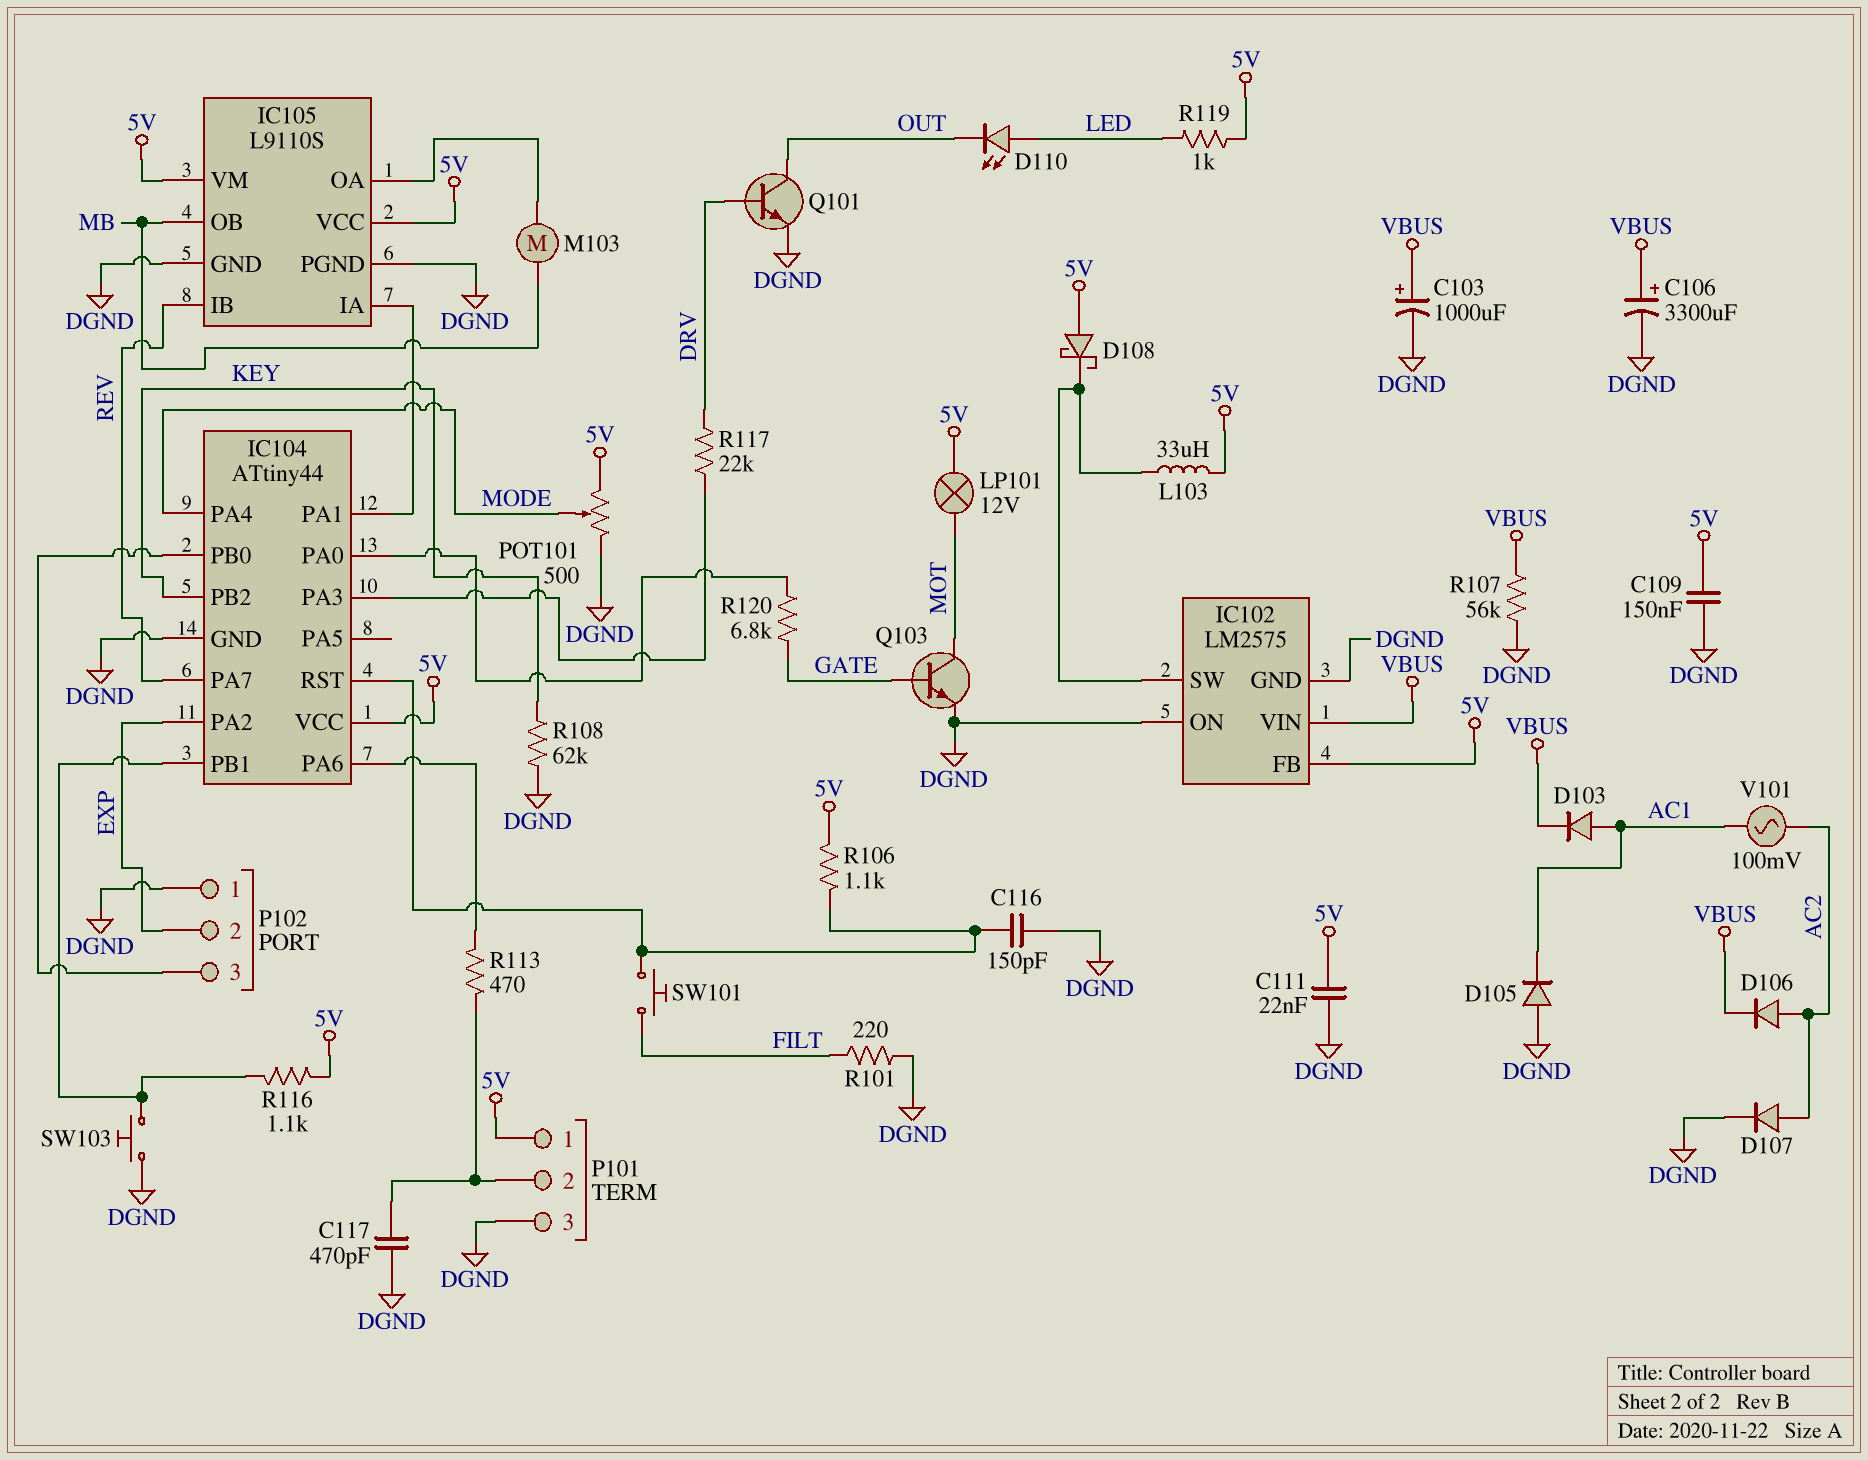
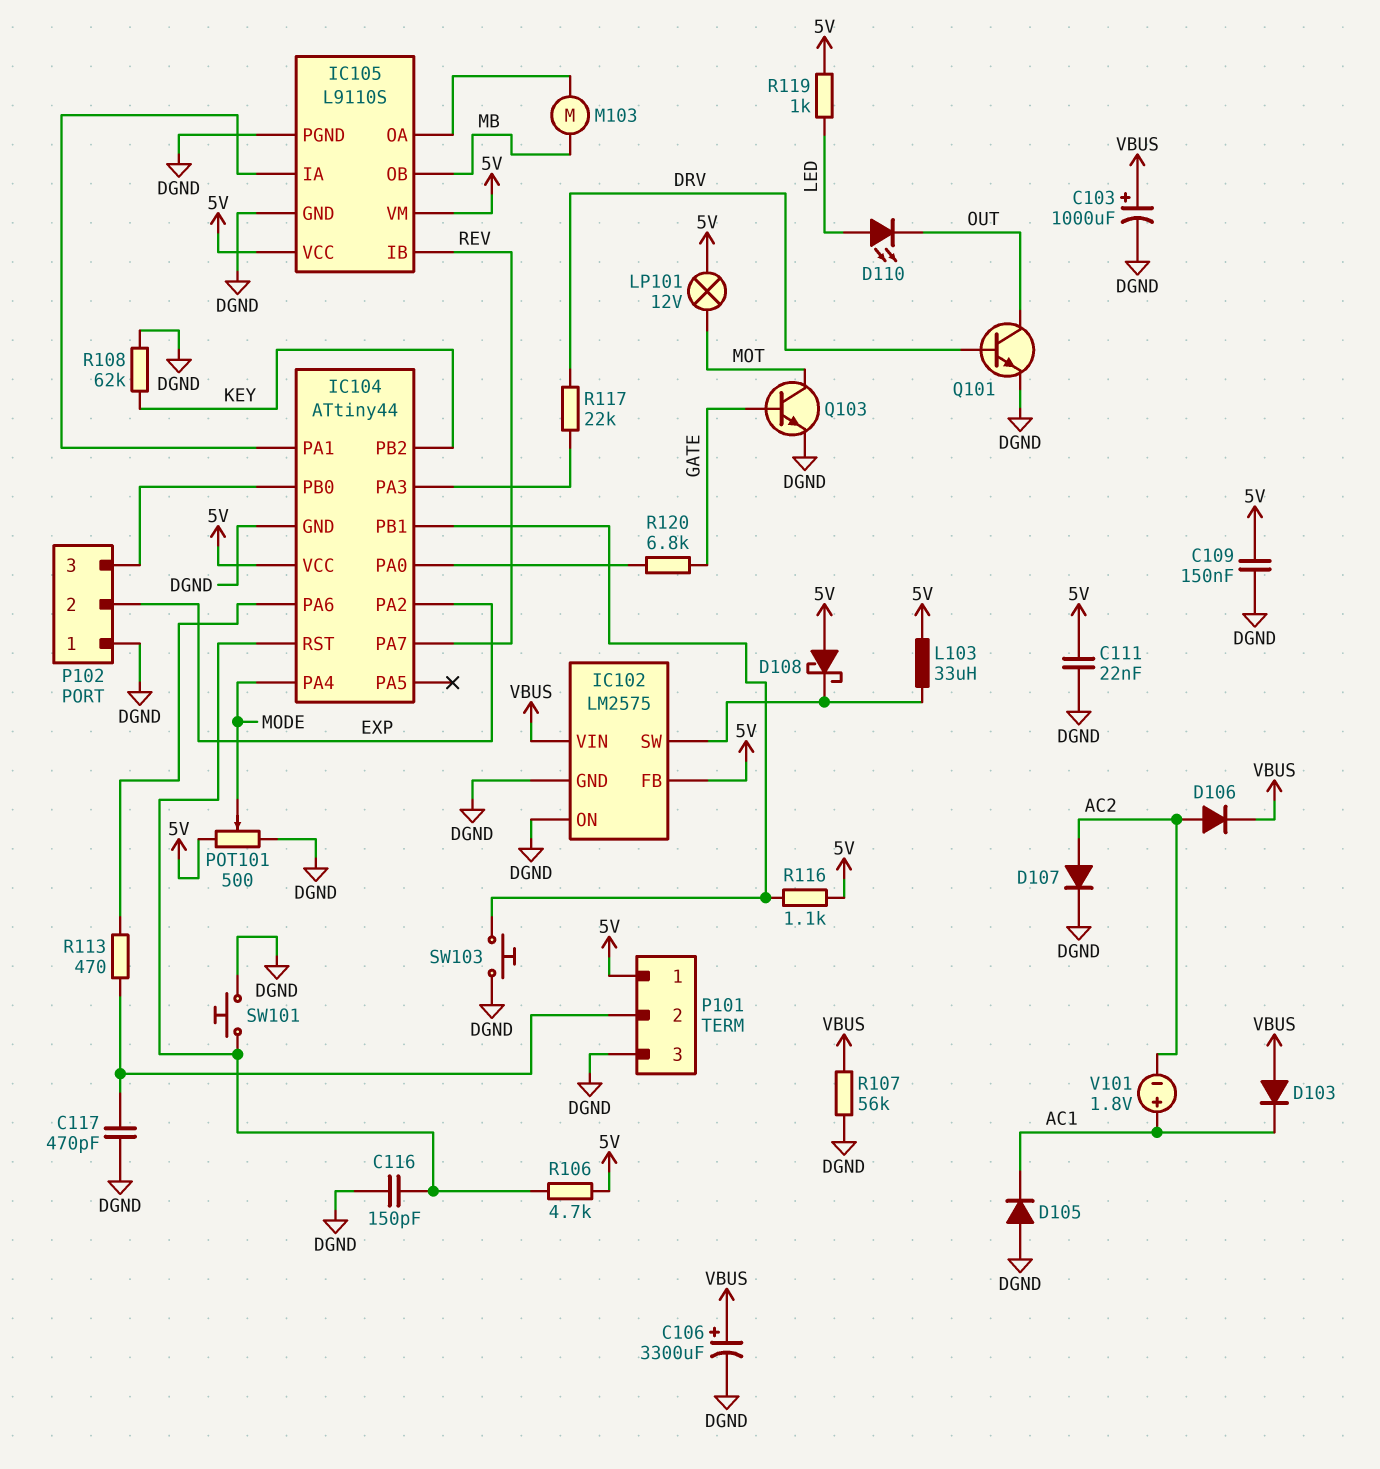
D103: diode (A AC1, K VBUS) -> diode (A VBUS, K AC1)
R101: 220 (DGND, FILT) -> none
R106: 1.1k (5V, IC104/RST) -> 4.7k (5V, IC104/RST)
SW101: button (FILT, IC104/RST) -> button (DGND, IC104/RST)
V101: AC 100mV (AC1, AC2) -> 1.8V (plus AC1, minus AC2)

